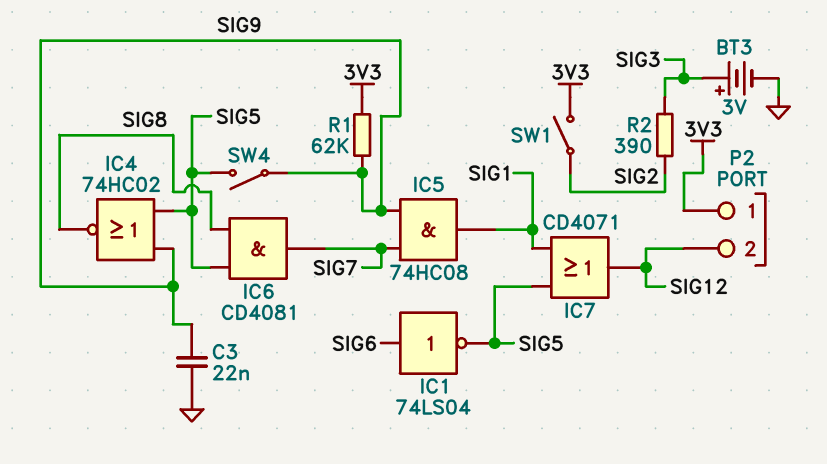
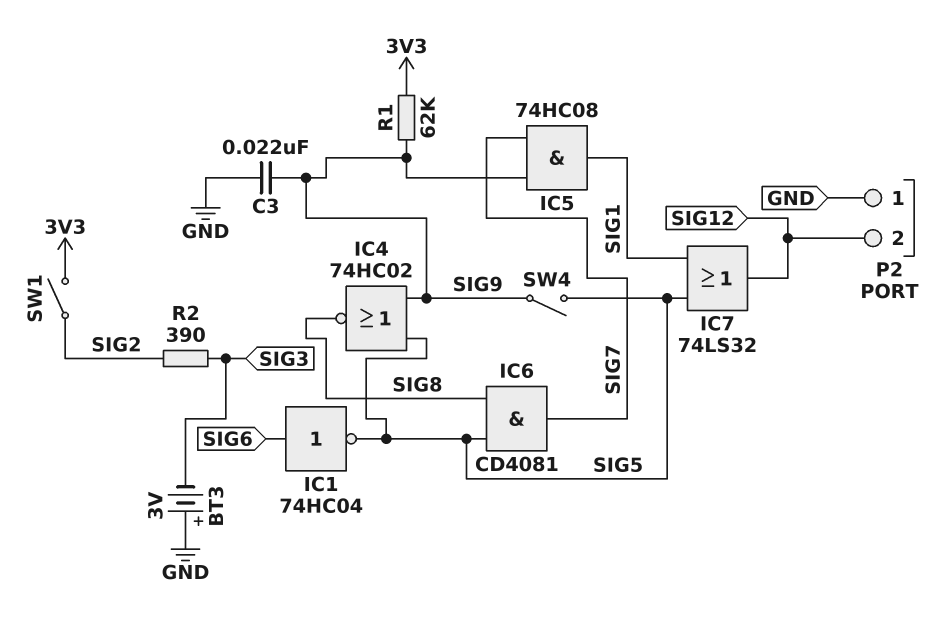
BT3: 3V (plus SIG3, minus GND) -> 3V (plus GND, minus SIG3)
IC1: NOT 74LS04 (in SIG6, out SIG5) -> NOT 74HC04 (in SIG6, out SIG5)
IC7: OR CD4071 (in SIG1, in SIG5, out SIG12) -> OR 74LS32 (in SIG1, in SIG5, out SIG12)
P2 pin 1: 3V3 -> GND

